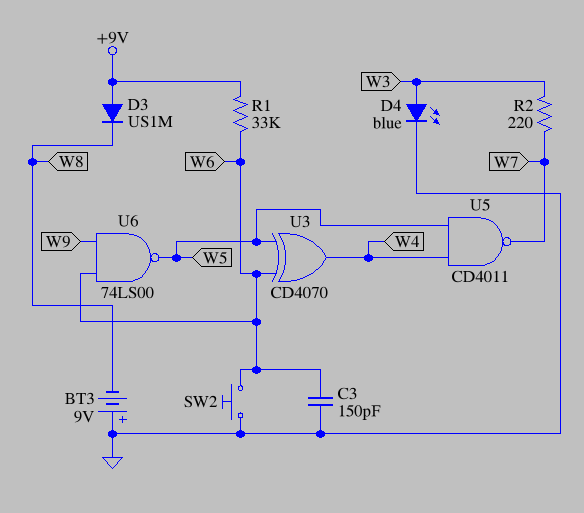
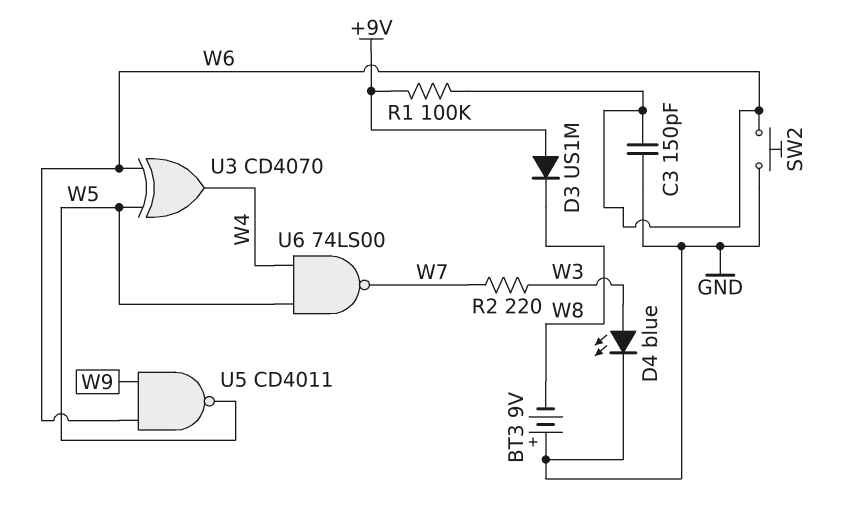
R1: 33k (+9V, W6) -> 100k (+9V, W6)
U5: NAND CD4011 (in W4, in W5, out W7) -> NAND CD4011 (in W6, in W9, out W5)
U6: NAND 74LS00 (in W6, in W9, out W5) -> NAND 74LS00 (in W4, in W5, out W7)

